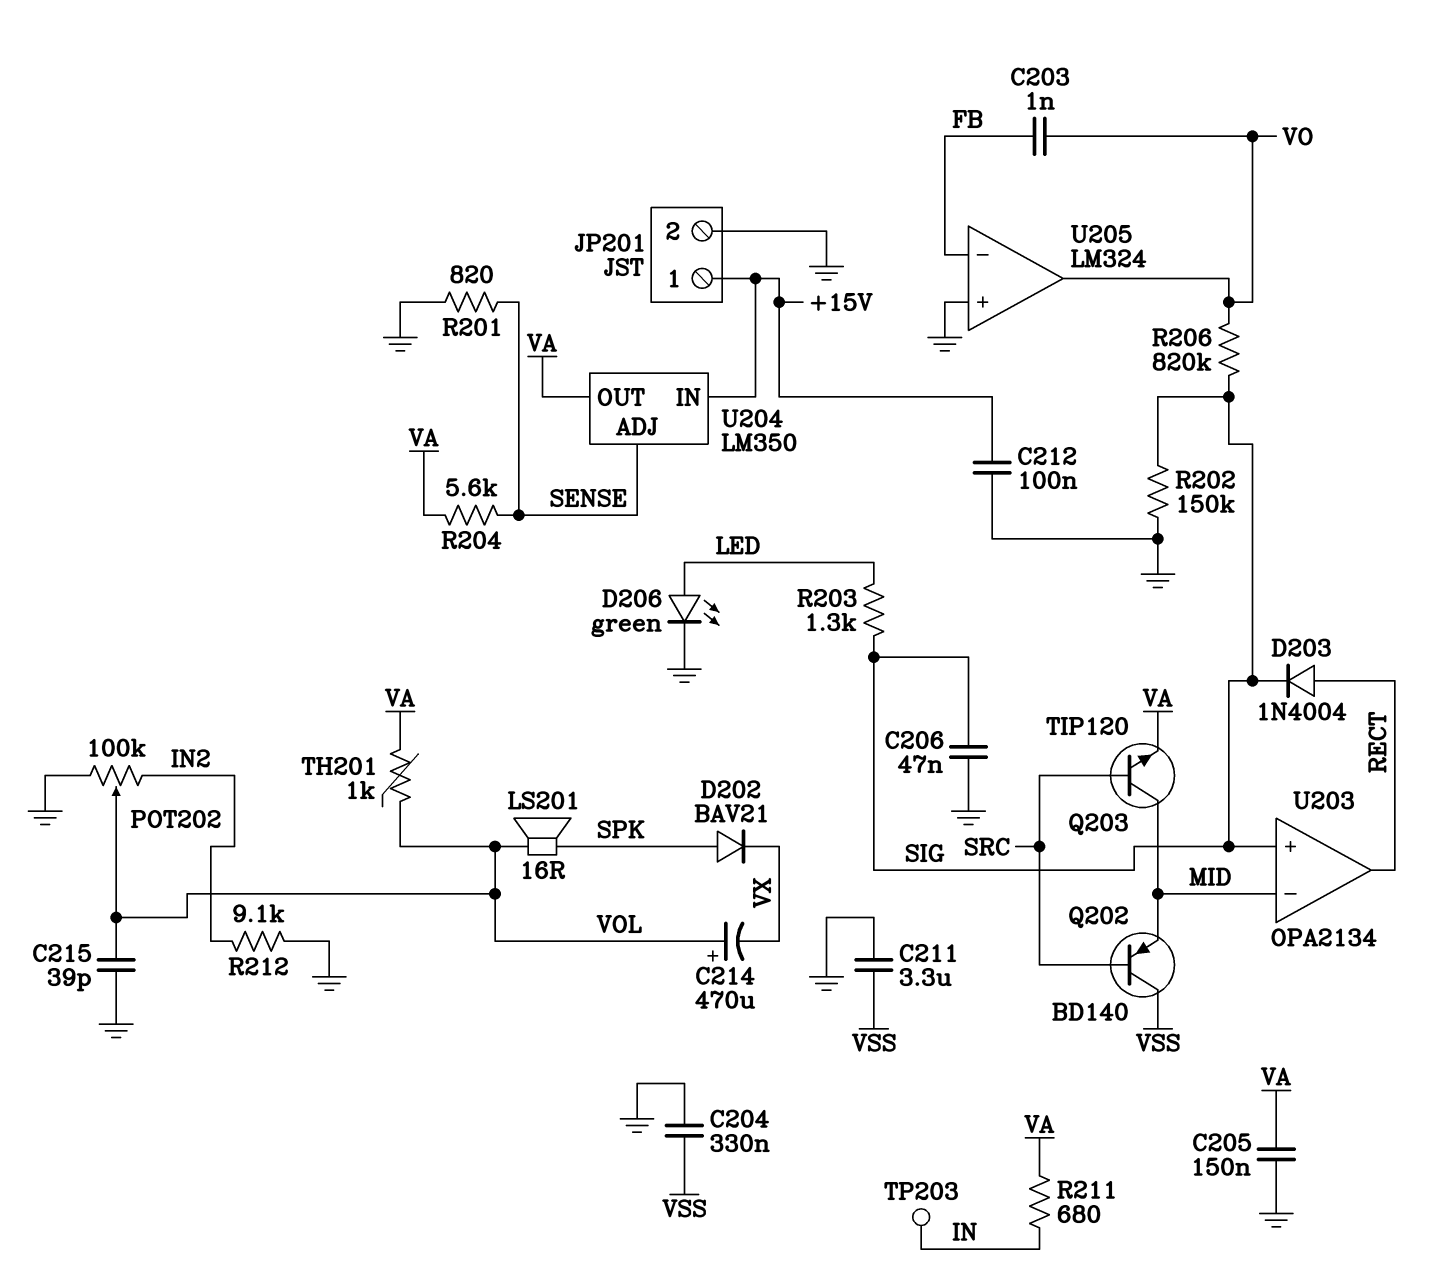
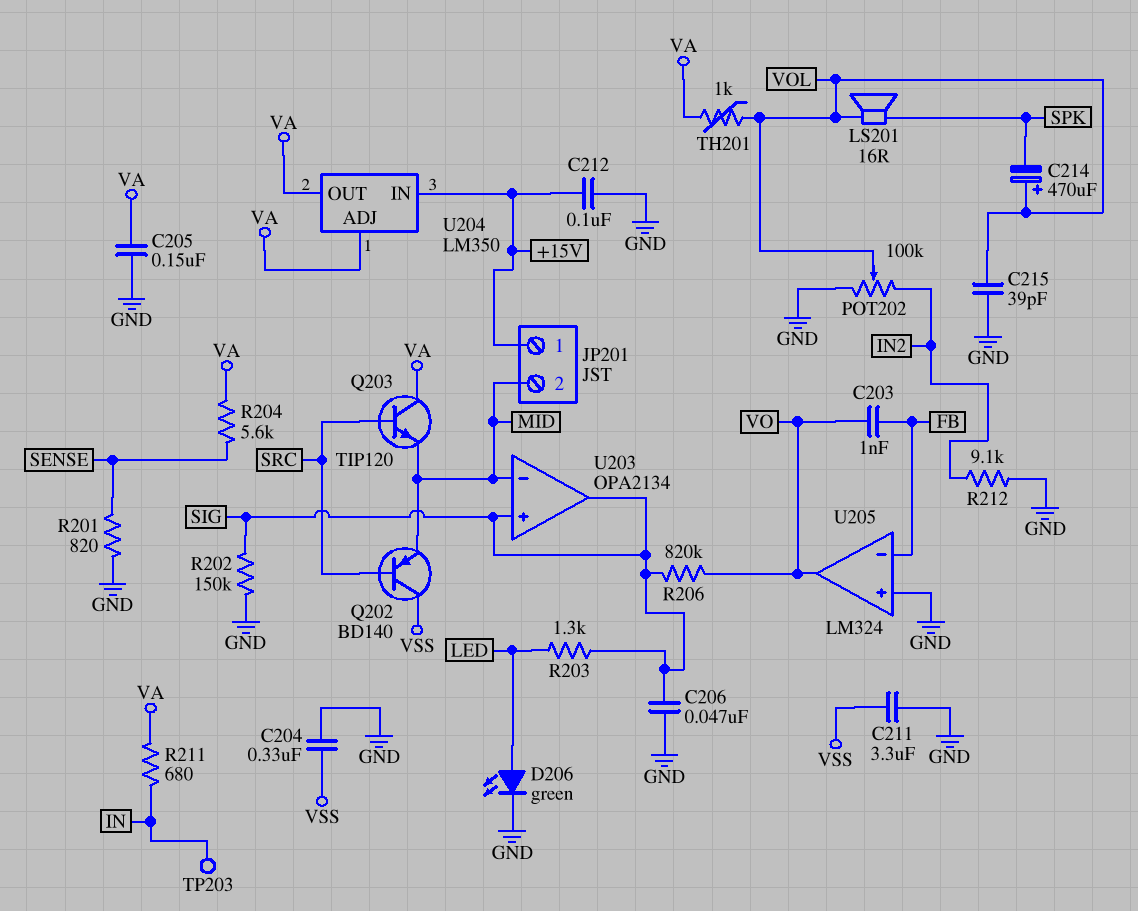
C214: 470uF (plus VOL, minus VX) -> 470uF (plus VOL, minus SPK)
D202: diode BAV21 (A SPK, K VX) -> none
D203: diode 1N4004 (A RECT, K SIG) -> none
JP201 pin 2: GND -> MID
Q203: NPN TIP120 (B SRC, C MID, E VA) -> NPN TIP120 (B SRC, C VA, E MID)
U203 pin out: RECT -> SIG
U204 pin ADJ: SENSE -> VA

